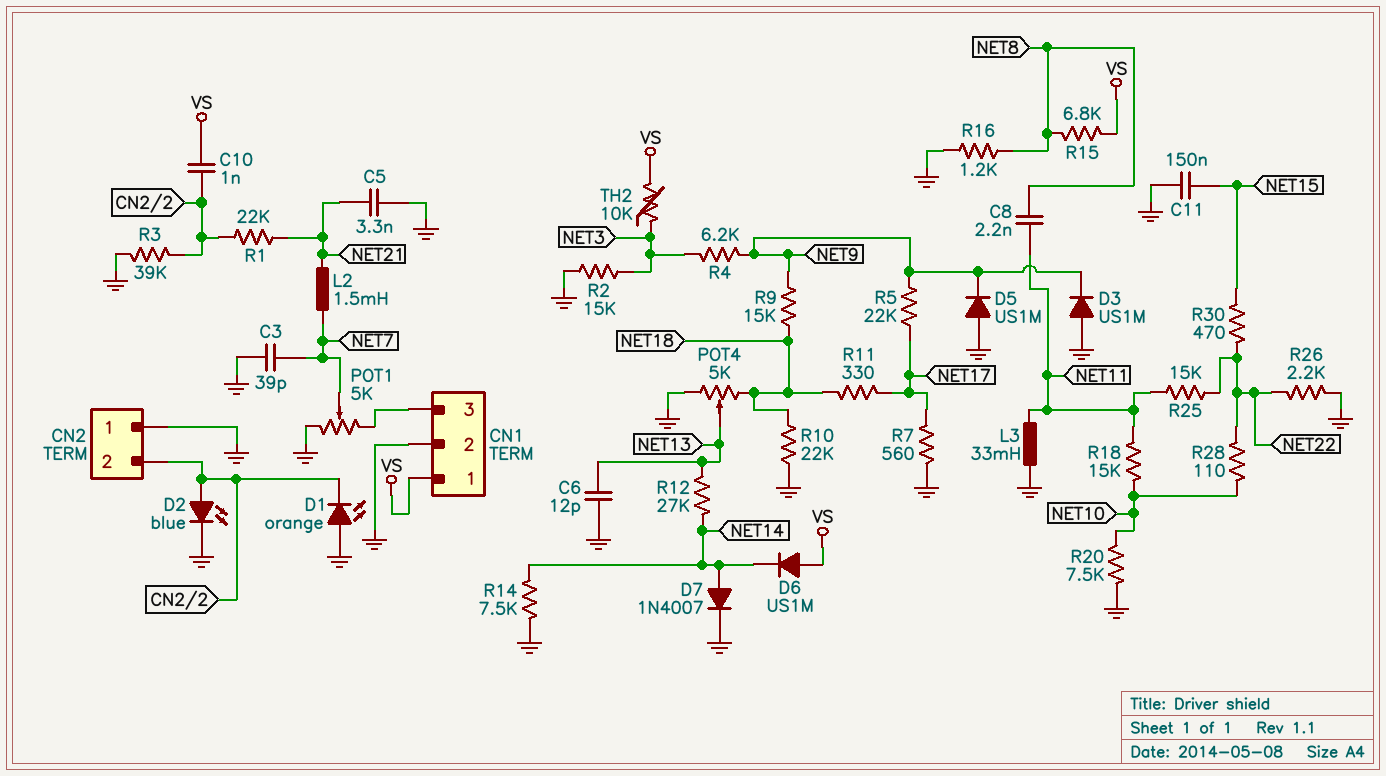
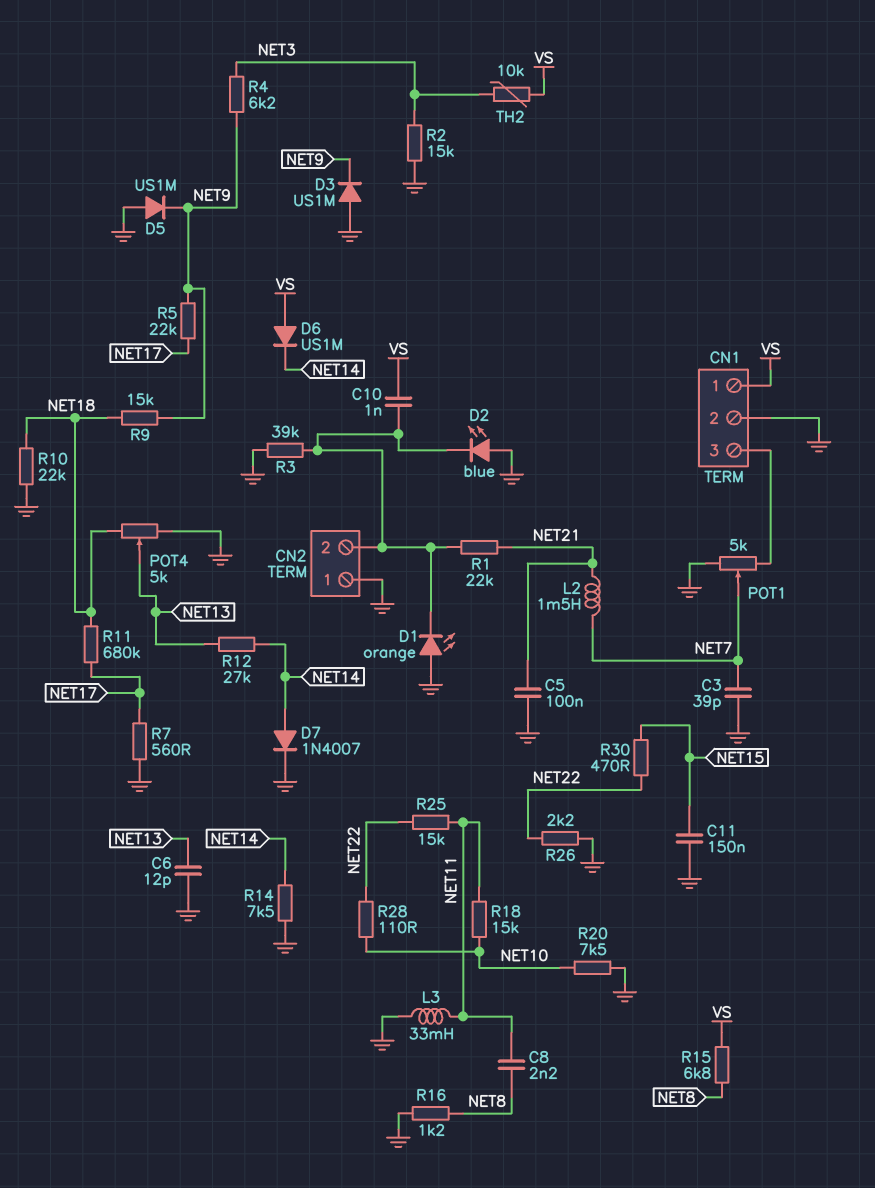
C5: 3.3nF (GND, NET21) -> 100nF (GND, NET21)
D2: LED blue (A CN2/2, K GND) -> LED blue (A GND, K CN2/2)
R11: 330 (NET17, NET18) -> 680k (NET17, NET18)

